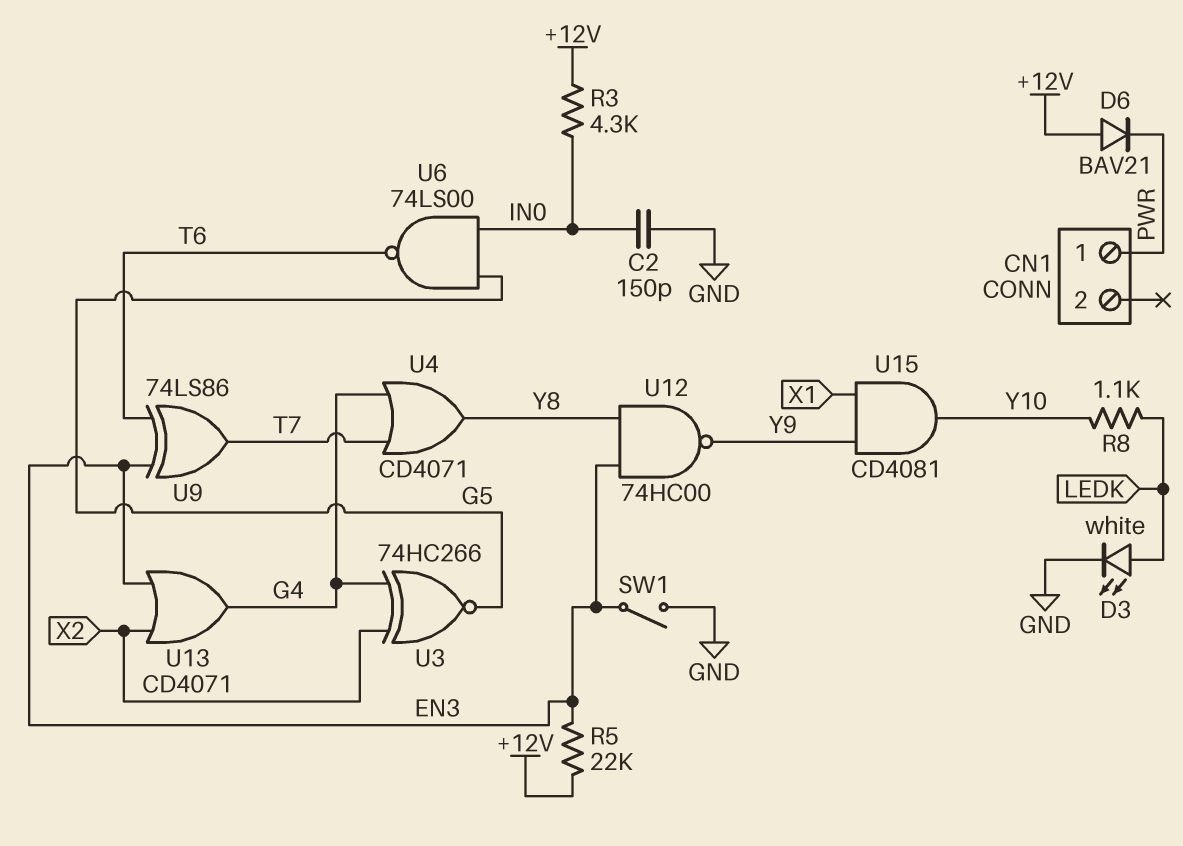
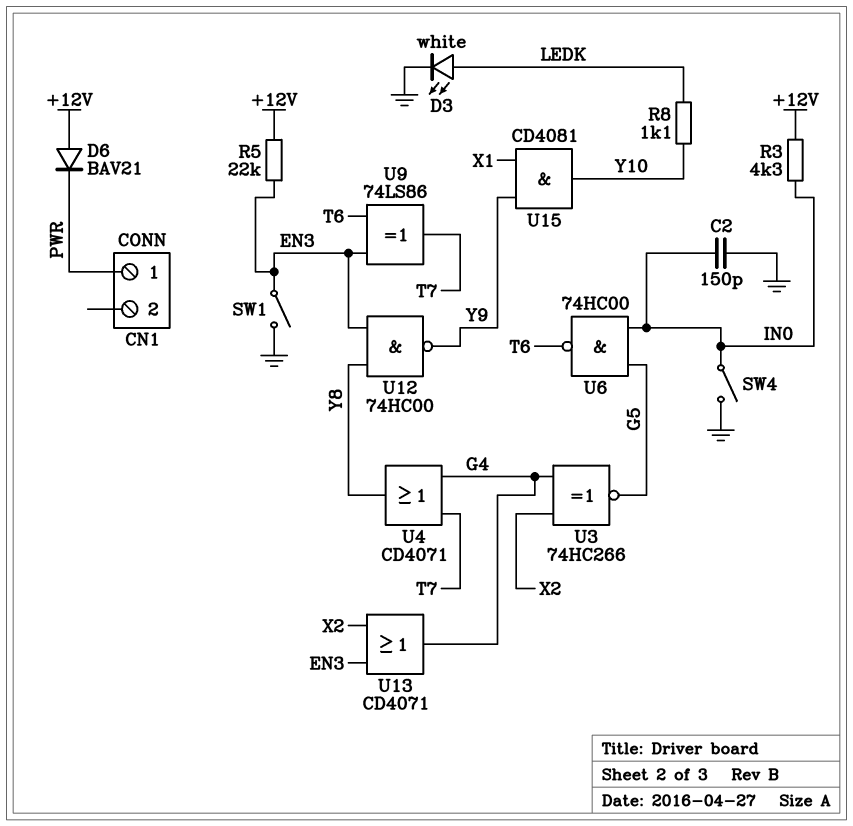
SW4: none -> switch (GND, IN0)
U6: NAND 74LS00 (in G5, in IN0, out T6) -> NAND 74HC00 (in G5, in IN0, out T6)

